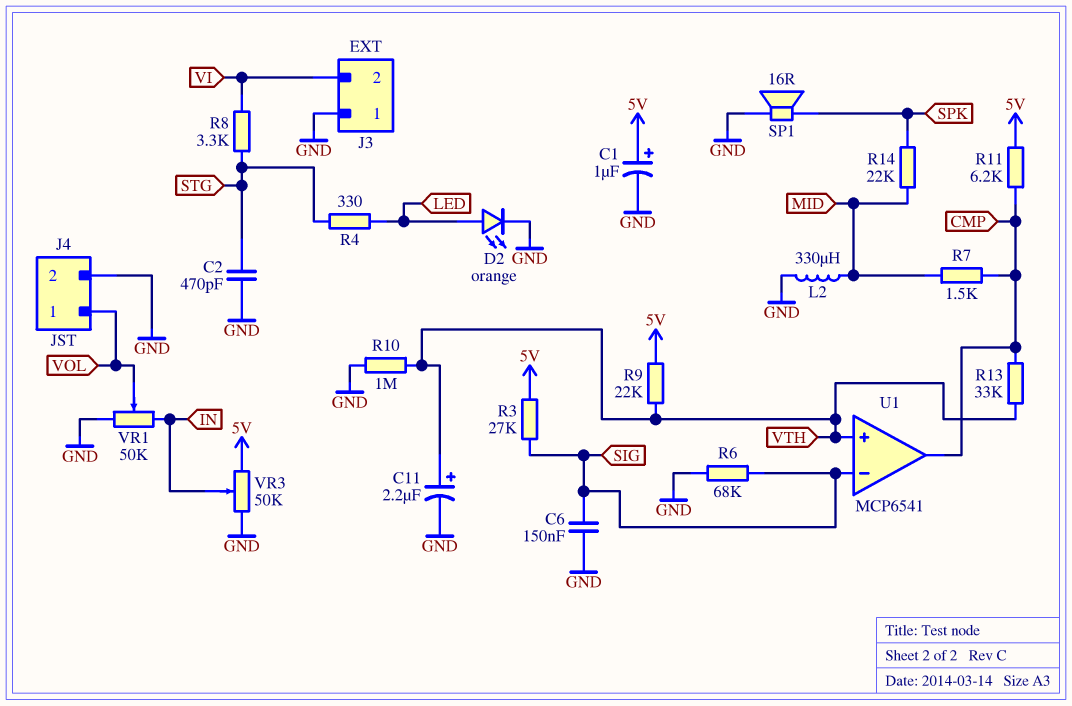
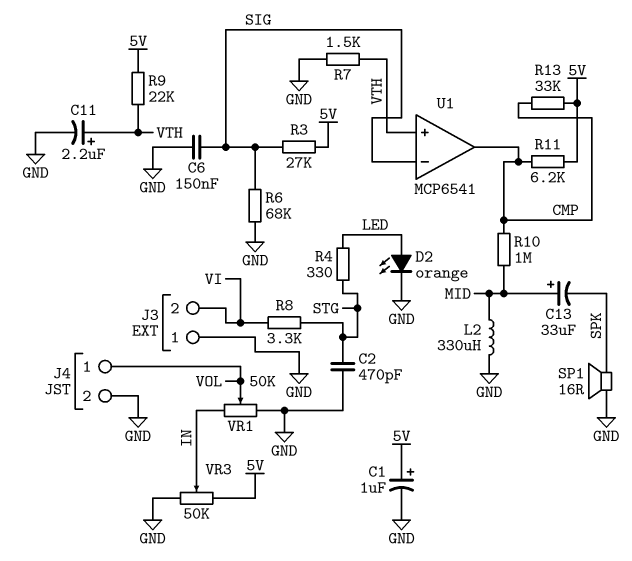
C13: none -> 33uF (plus MID, minus SPK)
R7: 1.5k (CMP, MID) -> 1.5k (GND, VTH)
R10: 1M (GND, VTH) -> 1M (CMP, MID)
R13: 33k (CMP, VTH) -> 33k (5V, CMP)
R14: 22k (MID, SPK) -> none

